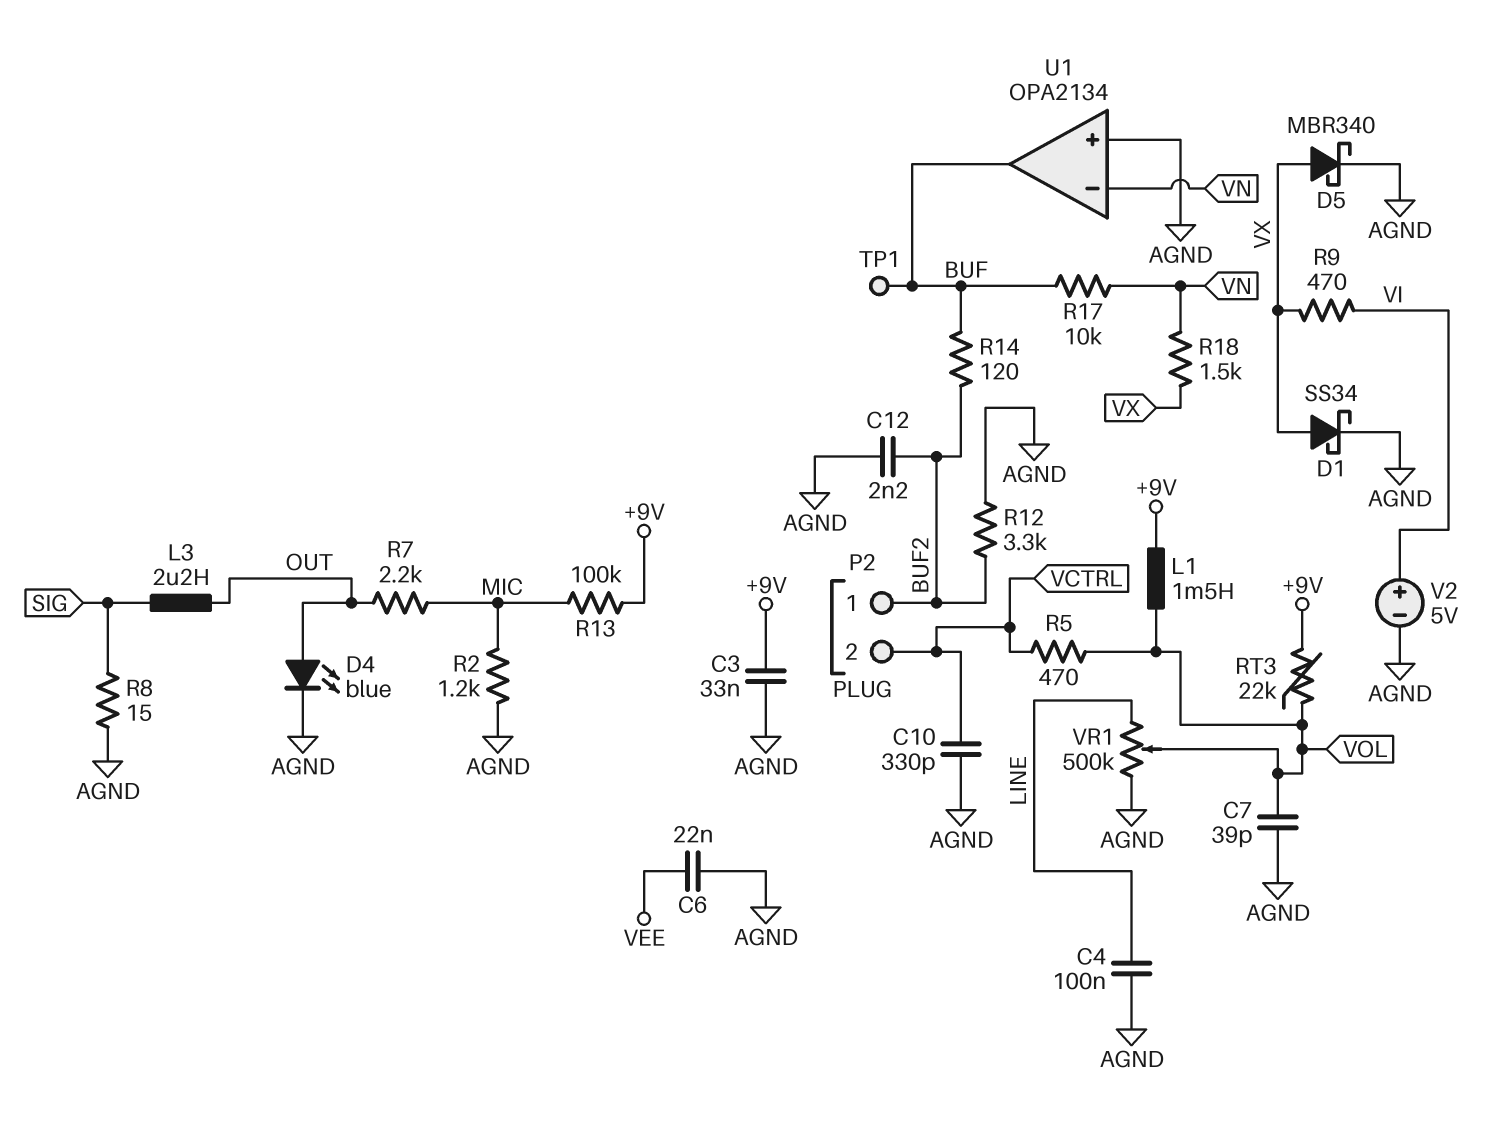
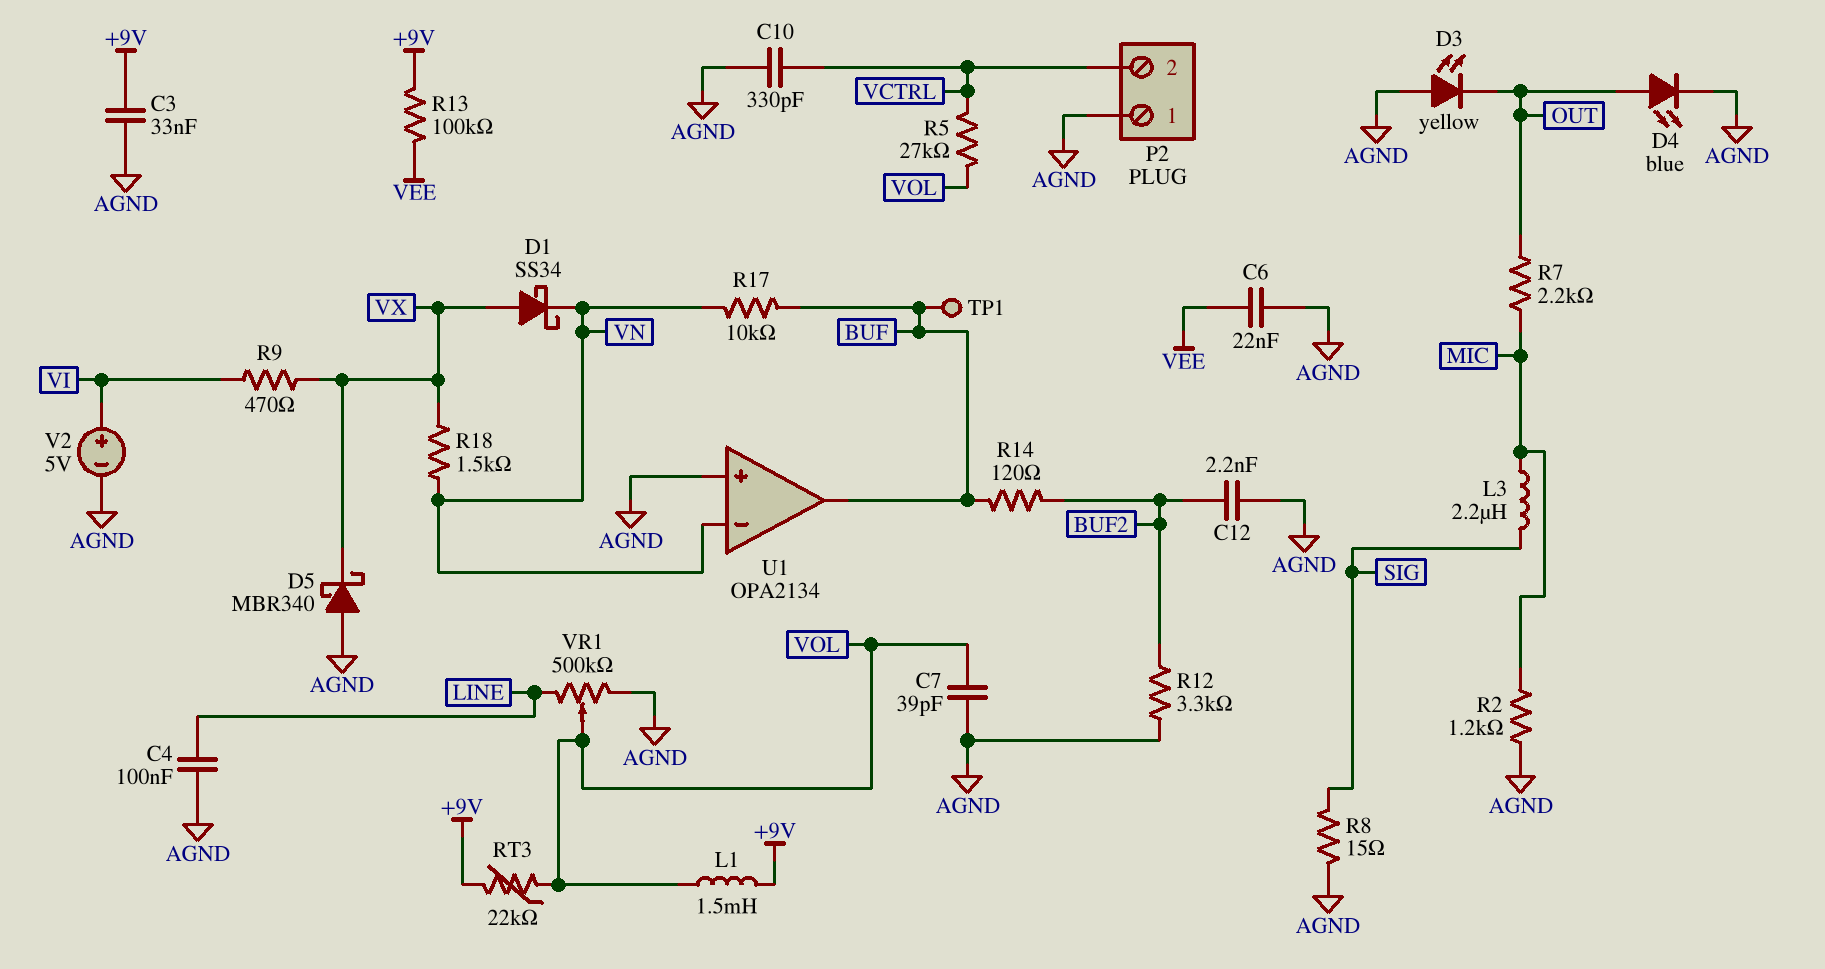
D1: schottky SS34 (A VX, K AGND) -> schottky SS34 (A VX, K VN)
D3: none -> LED yellow (A AGND, K OUT)
D5: schottky MBR340 (A VX, K AGND) -> schottky MBR340 (A AGND, K VX)
L3: 2.2uH (OUT, SIG) -> 2.2uH (MIC, SIG)
P2 pin 1: BUF2 -> AGND
R5: 470 (VCTRL, VOL) -> 27k (VCTRL, VOL)
R13: 100k (+9V, MIC) -> 100k (+9V, VEE)

